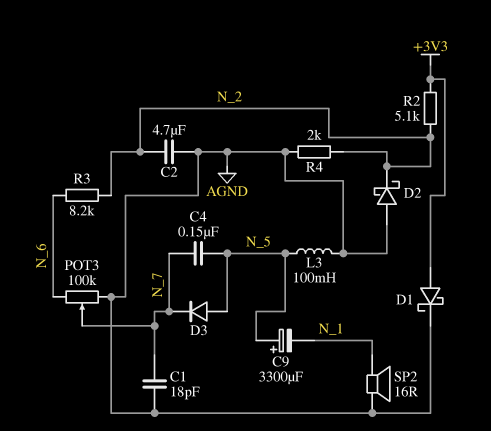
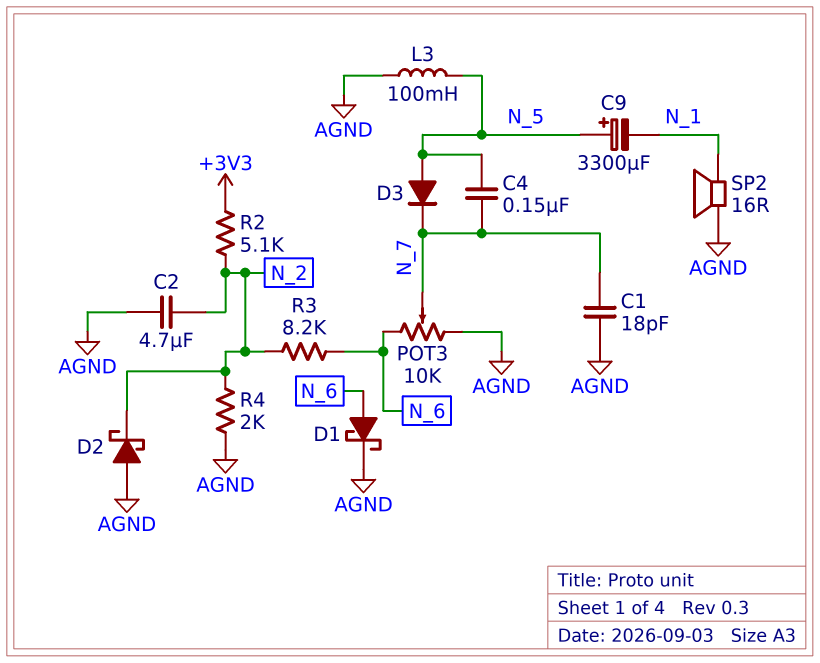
D1: schottky (A +3V3, K AGND) -> schottky (A N_6, K AGND)
POT3: 100k (AGND, N_6, wiper N_7) -> 10k (AGND, N_6, wiper N_7)

